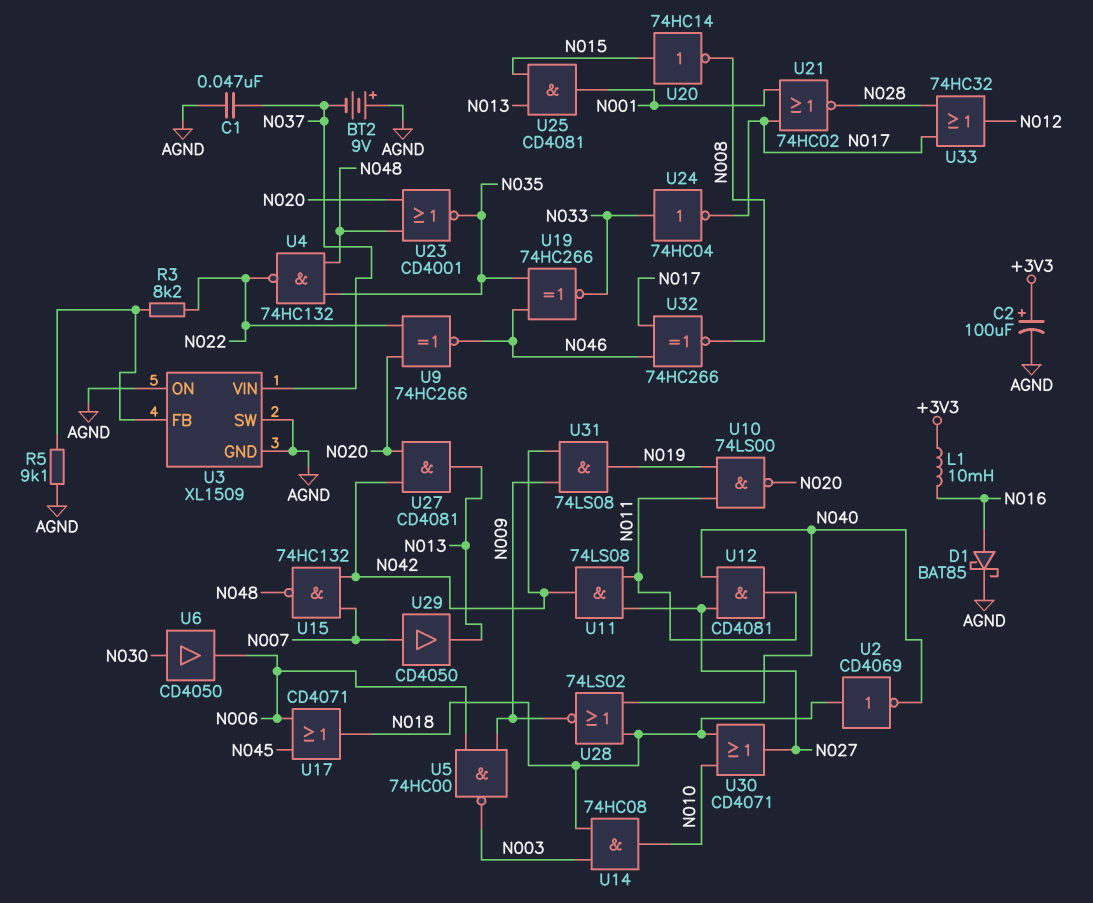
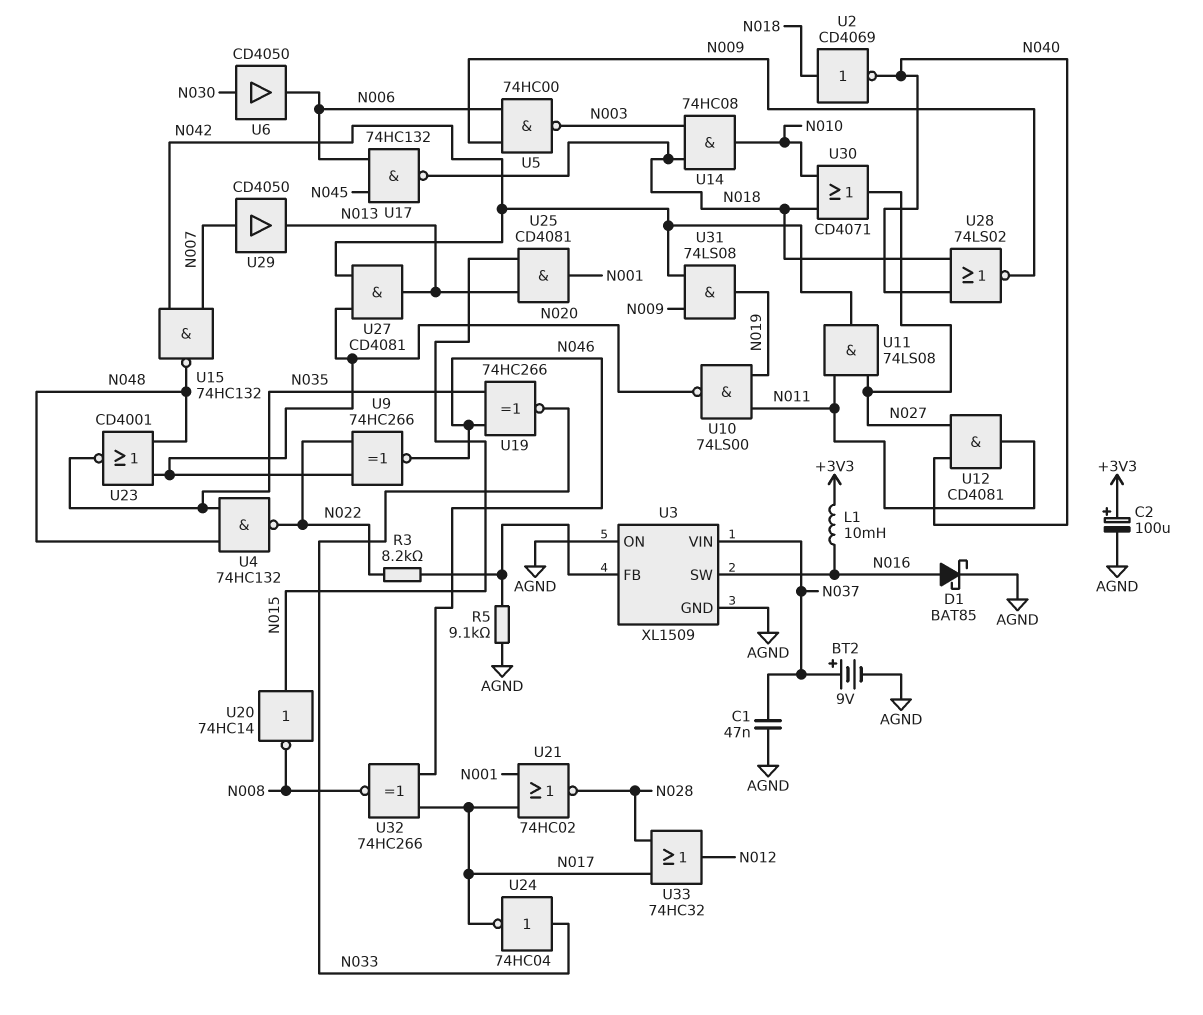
BT2: 9V (plus AGND, minus N037) -> 9V (plus N037, minus AGND)
U3 pin SW: AGND -> N016
U17: OR CD4071 (in N006, in N045, out N018) -> NAND 74HC132 (in N006, in N045, out N018)

